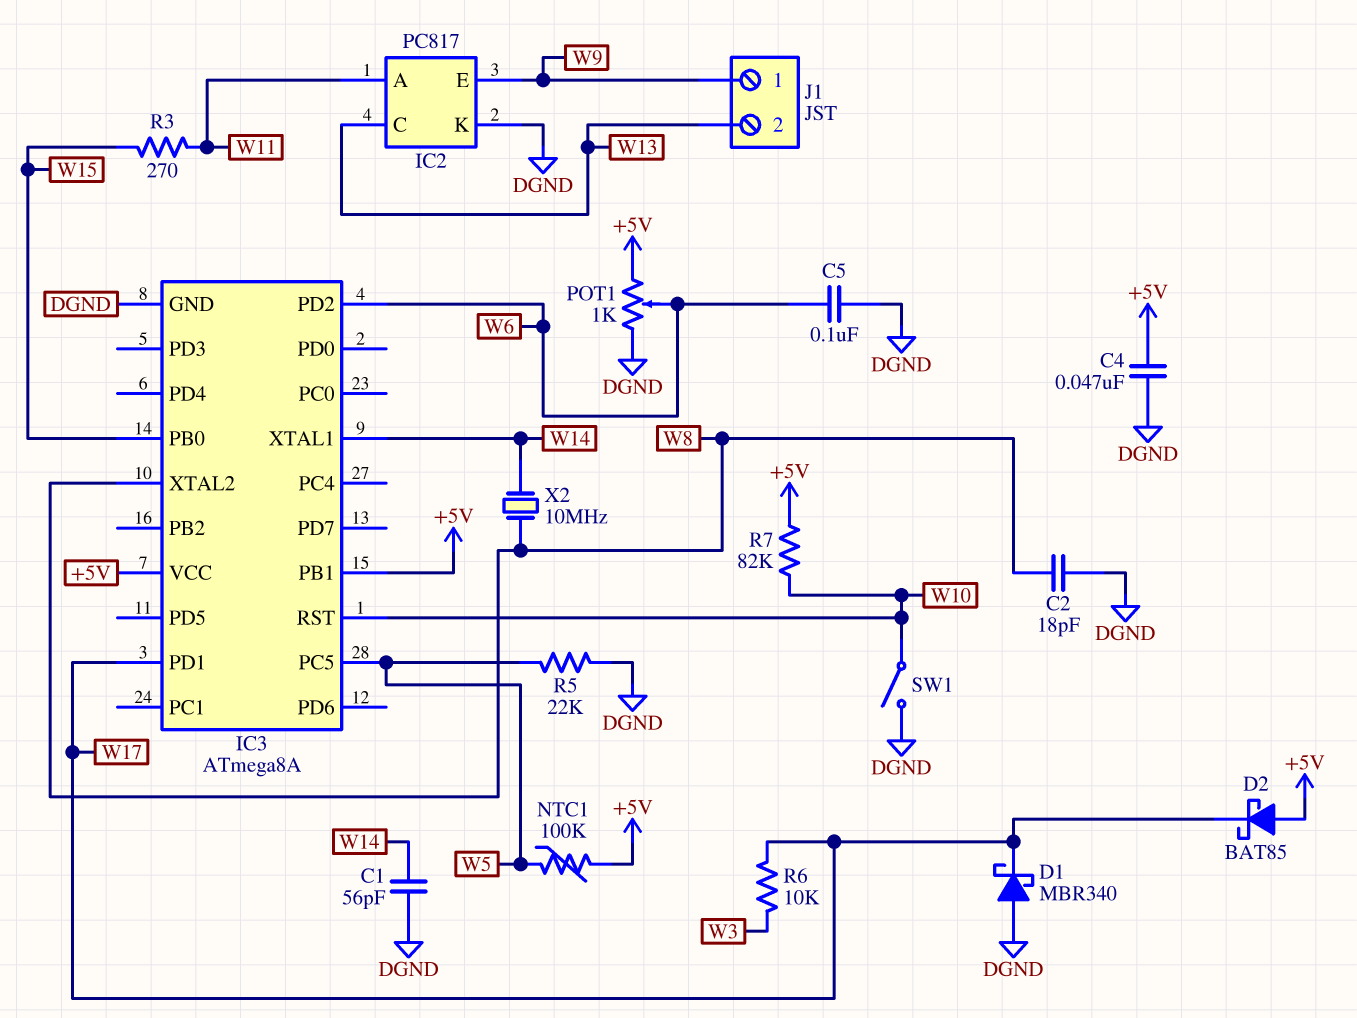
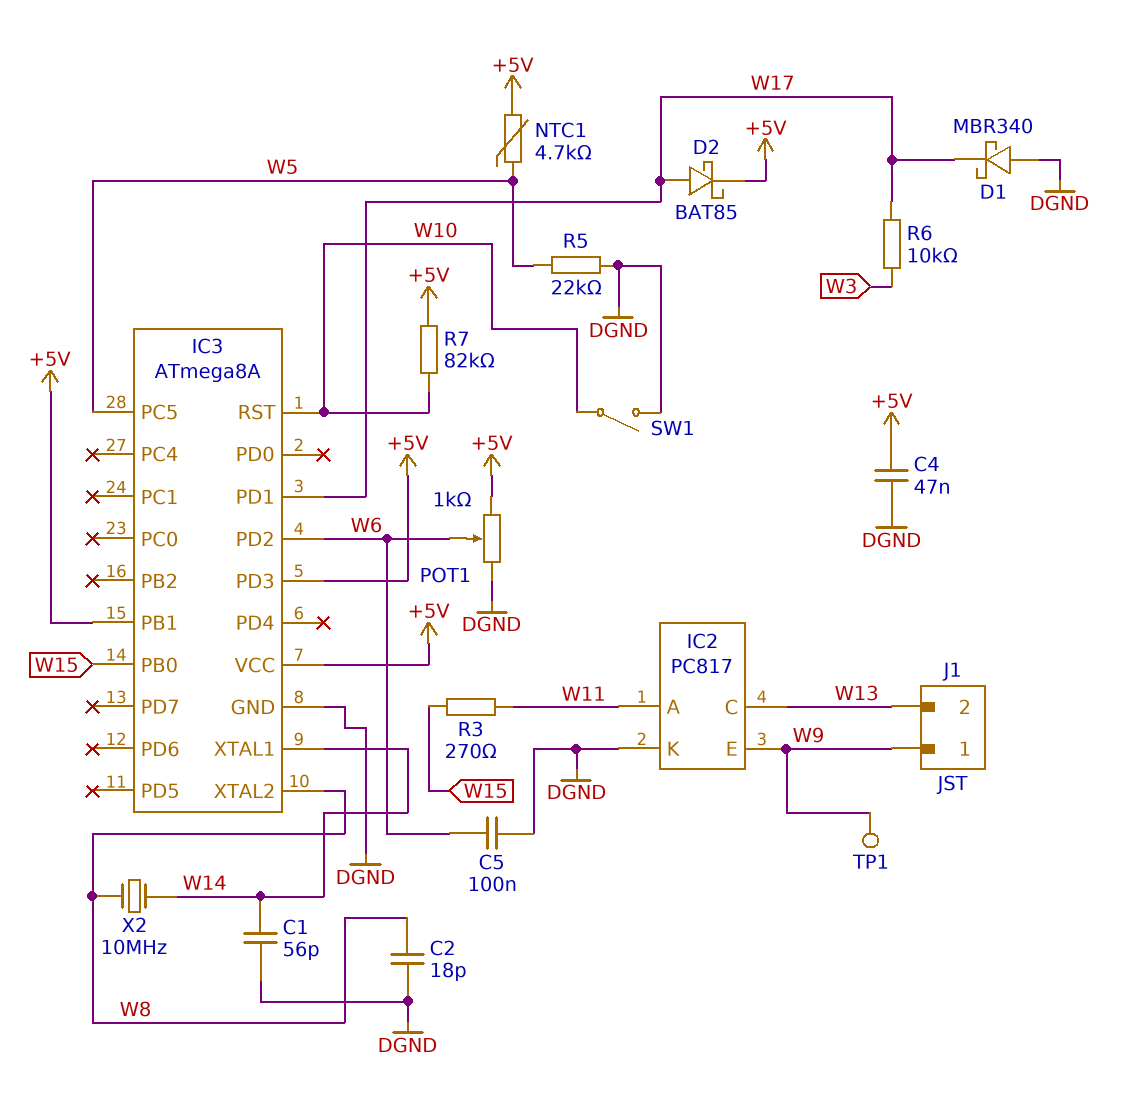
D2: schottky BAT85 (A +5V, K W17) -> schottky BAT85 (A W17, K +5V)
IC3 pin PD3: none -> +5V
NTC1: 100k (+5V, W5) -> 4.7k (+5V, W5)
TP1: none -> test point (W9)

